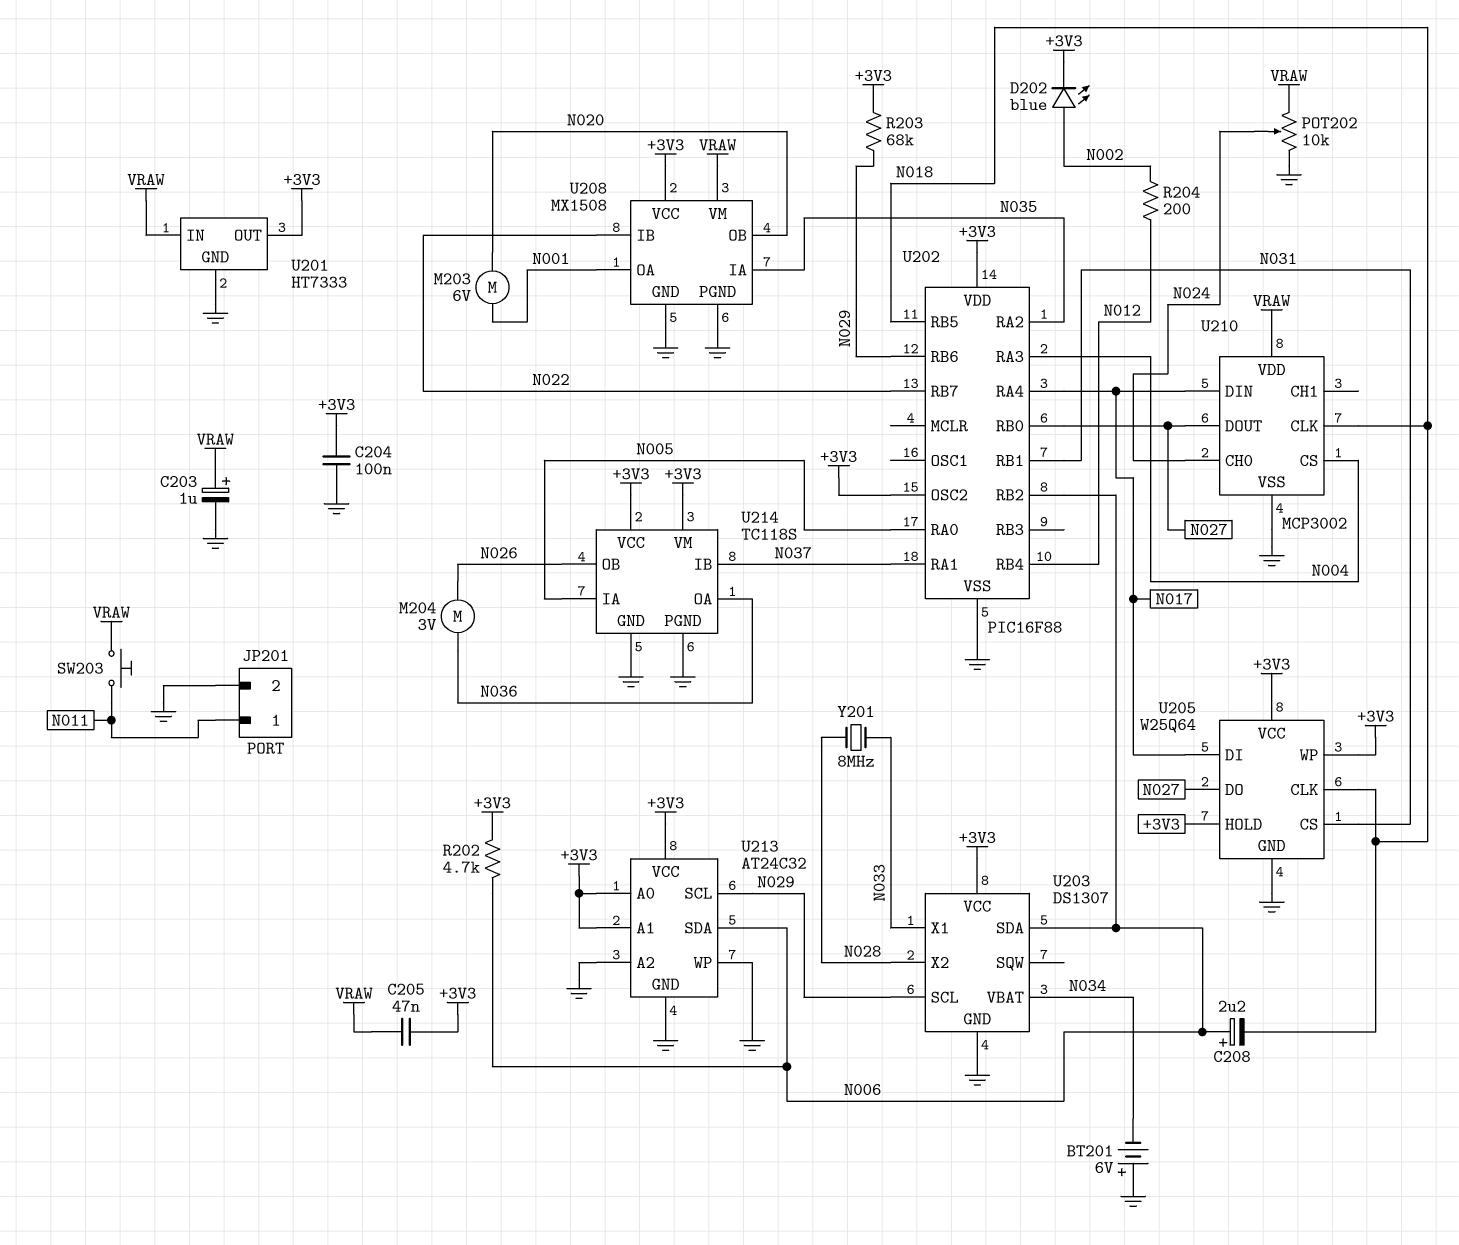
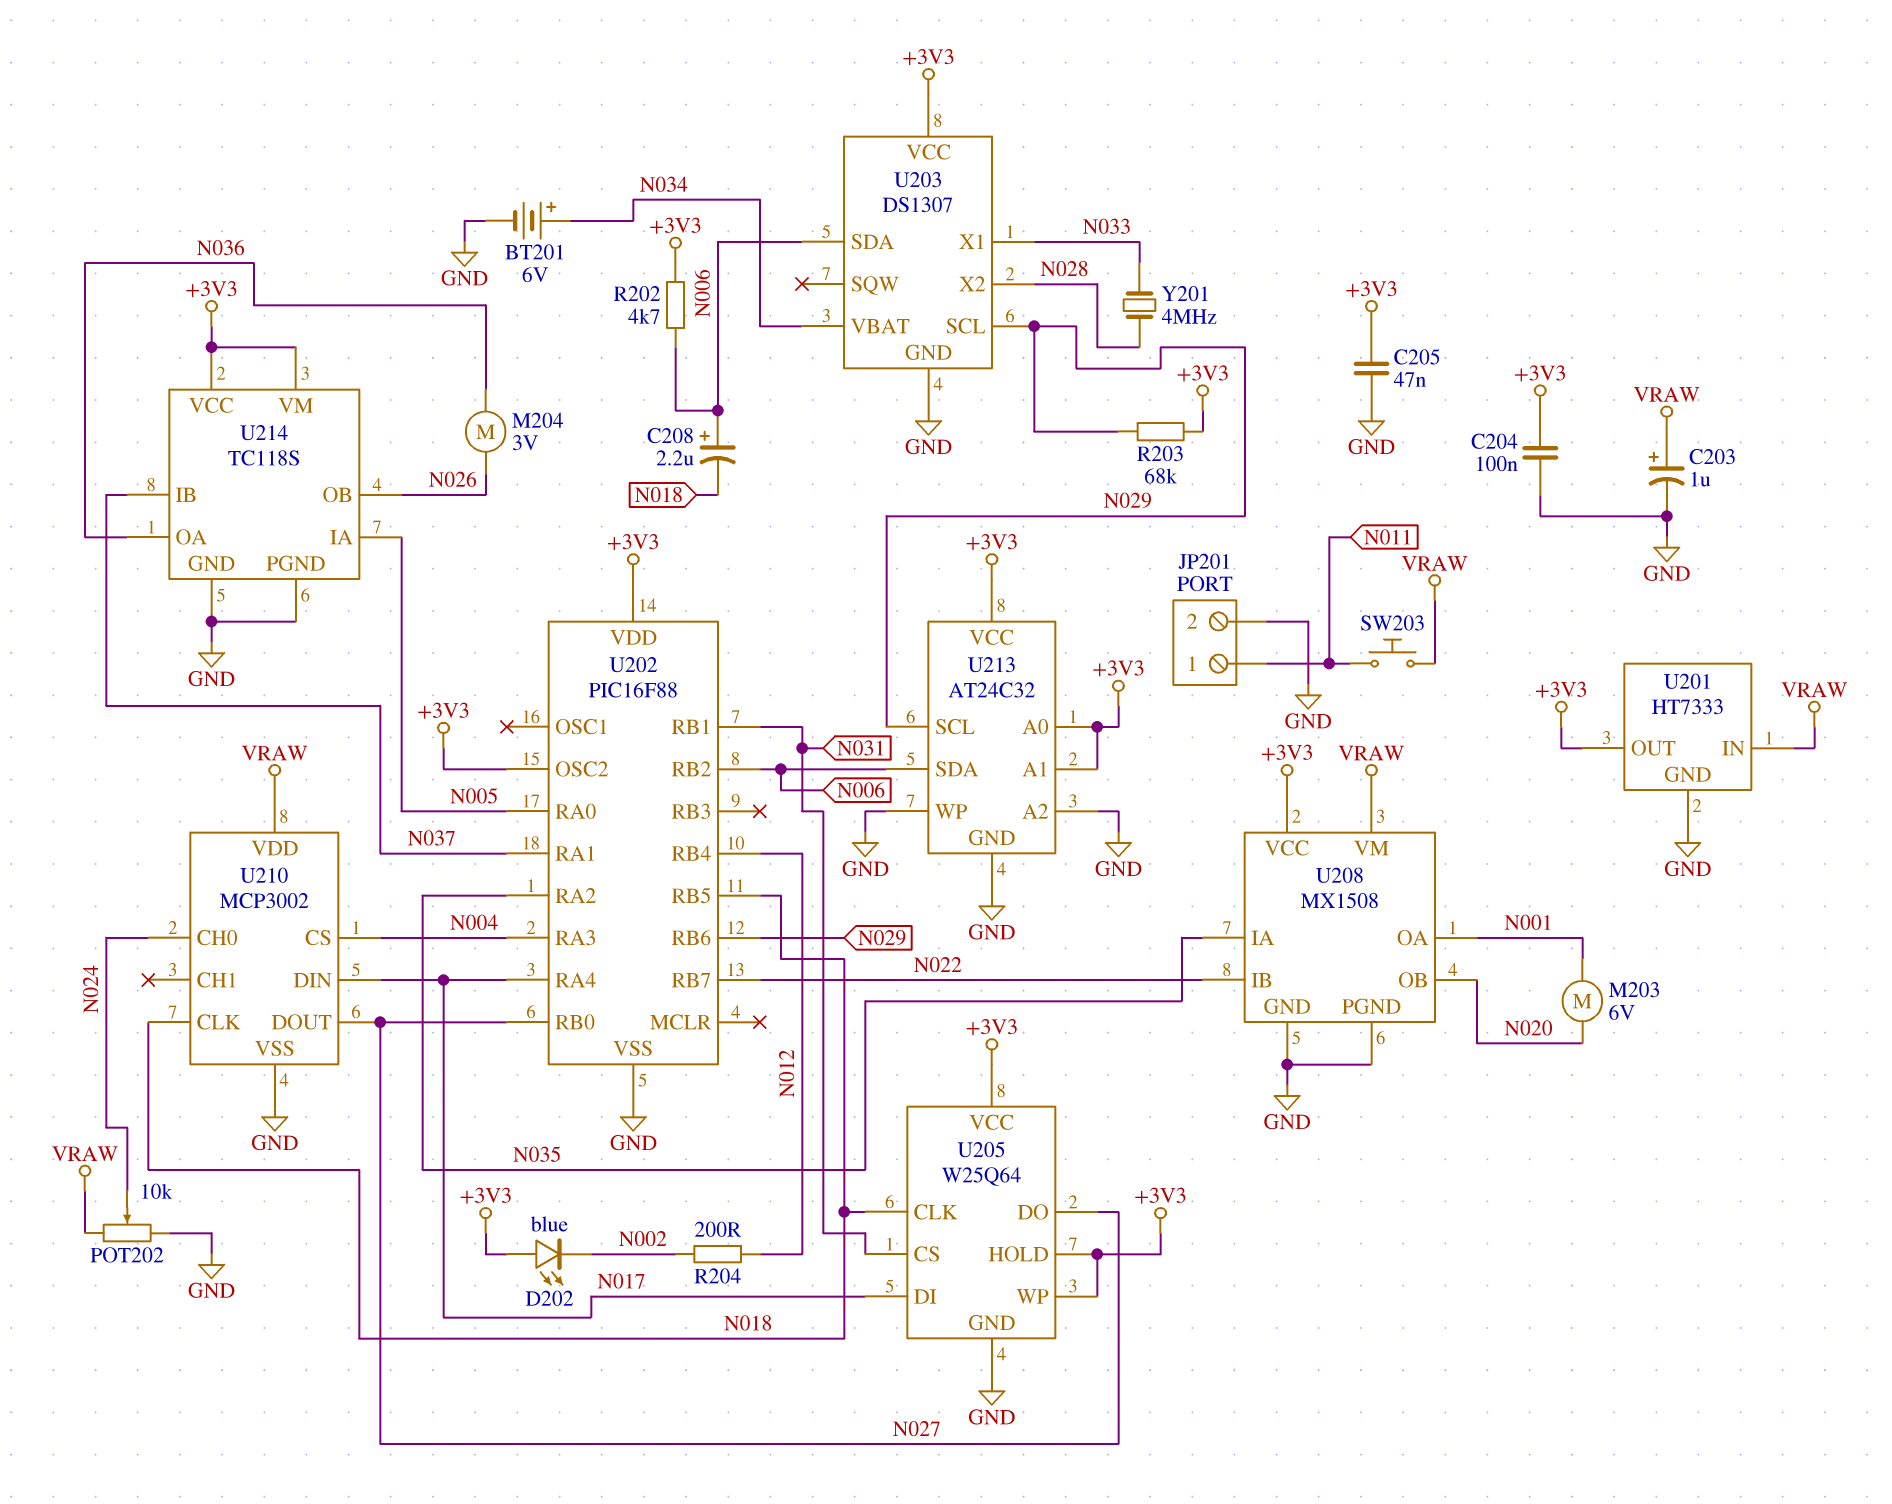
BT201: 6V (plus GND, minus N034) -> 6V (plus N034, minus GND)
C205: 47nF (+3V3, VRAW) -> 47nF (+3V3, GND)
D202: LED blue (A N002, K +3V3) -> LED blue (A +3V3, K N002)
Y201: 8MHz (N028, N033) -> 4MHz (N028, N033)

